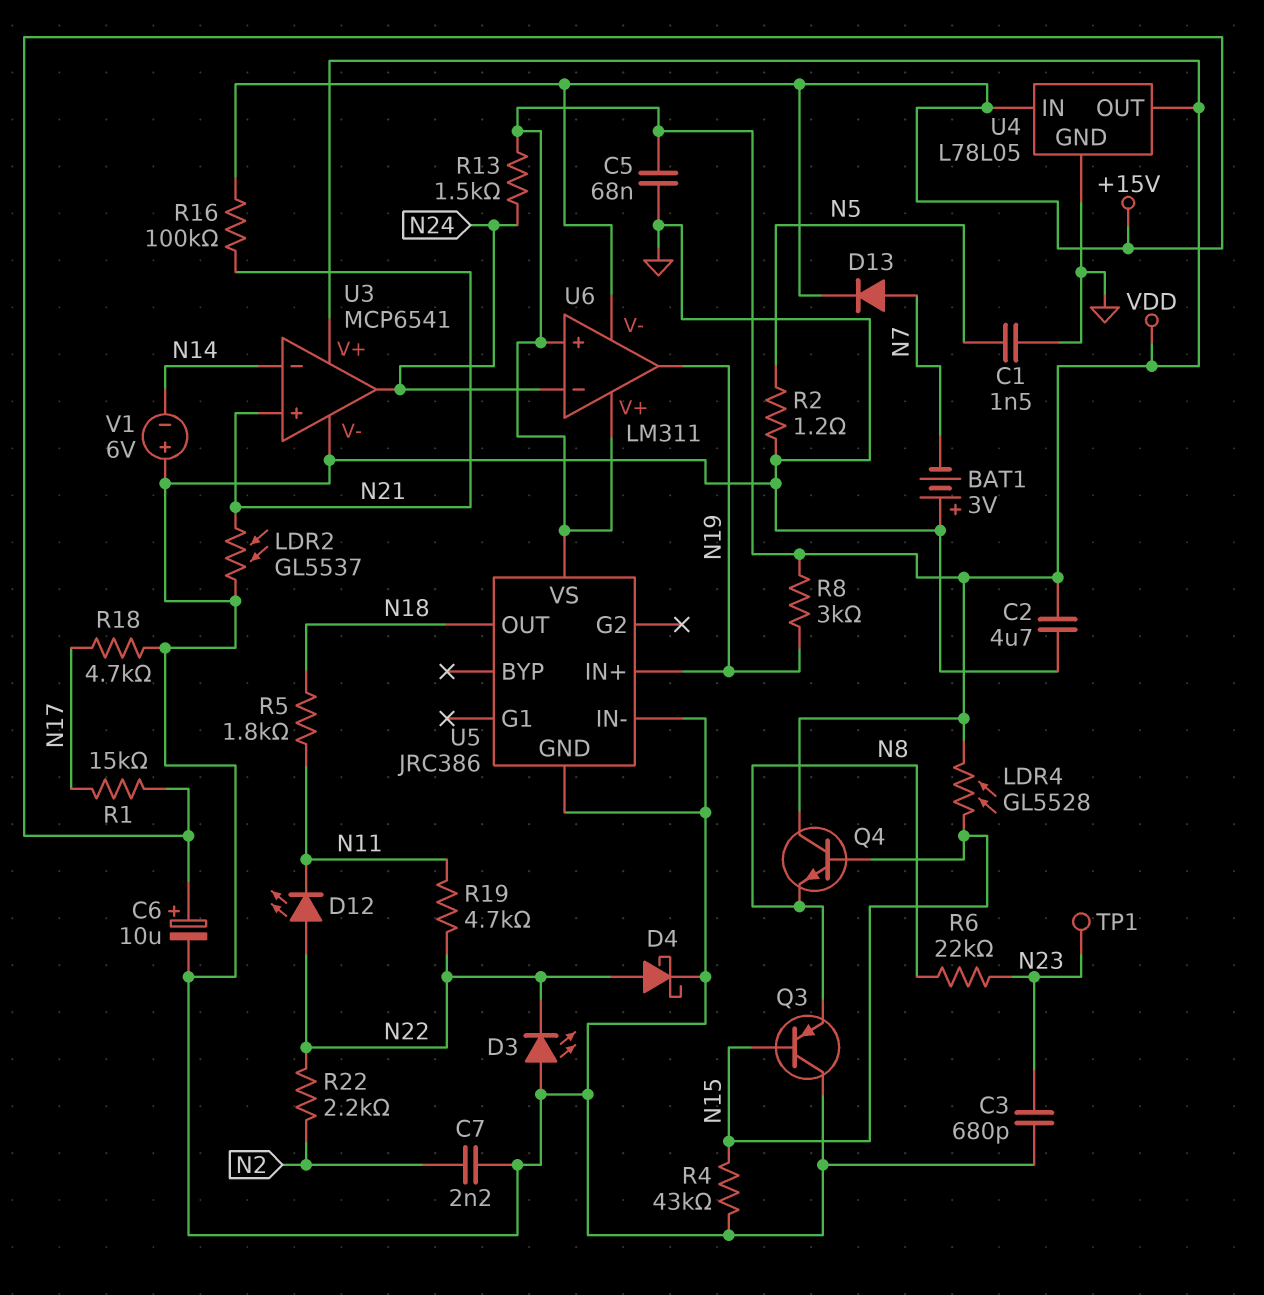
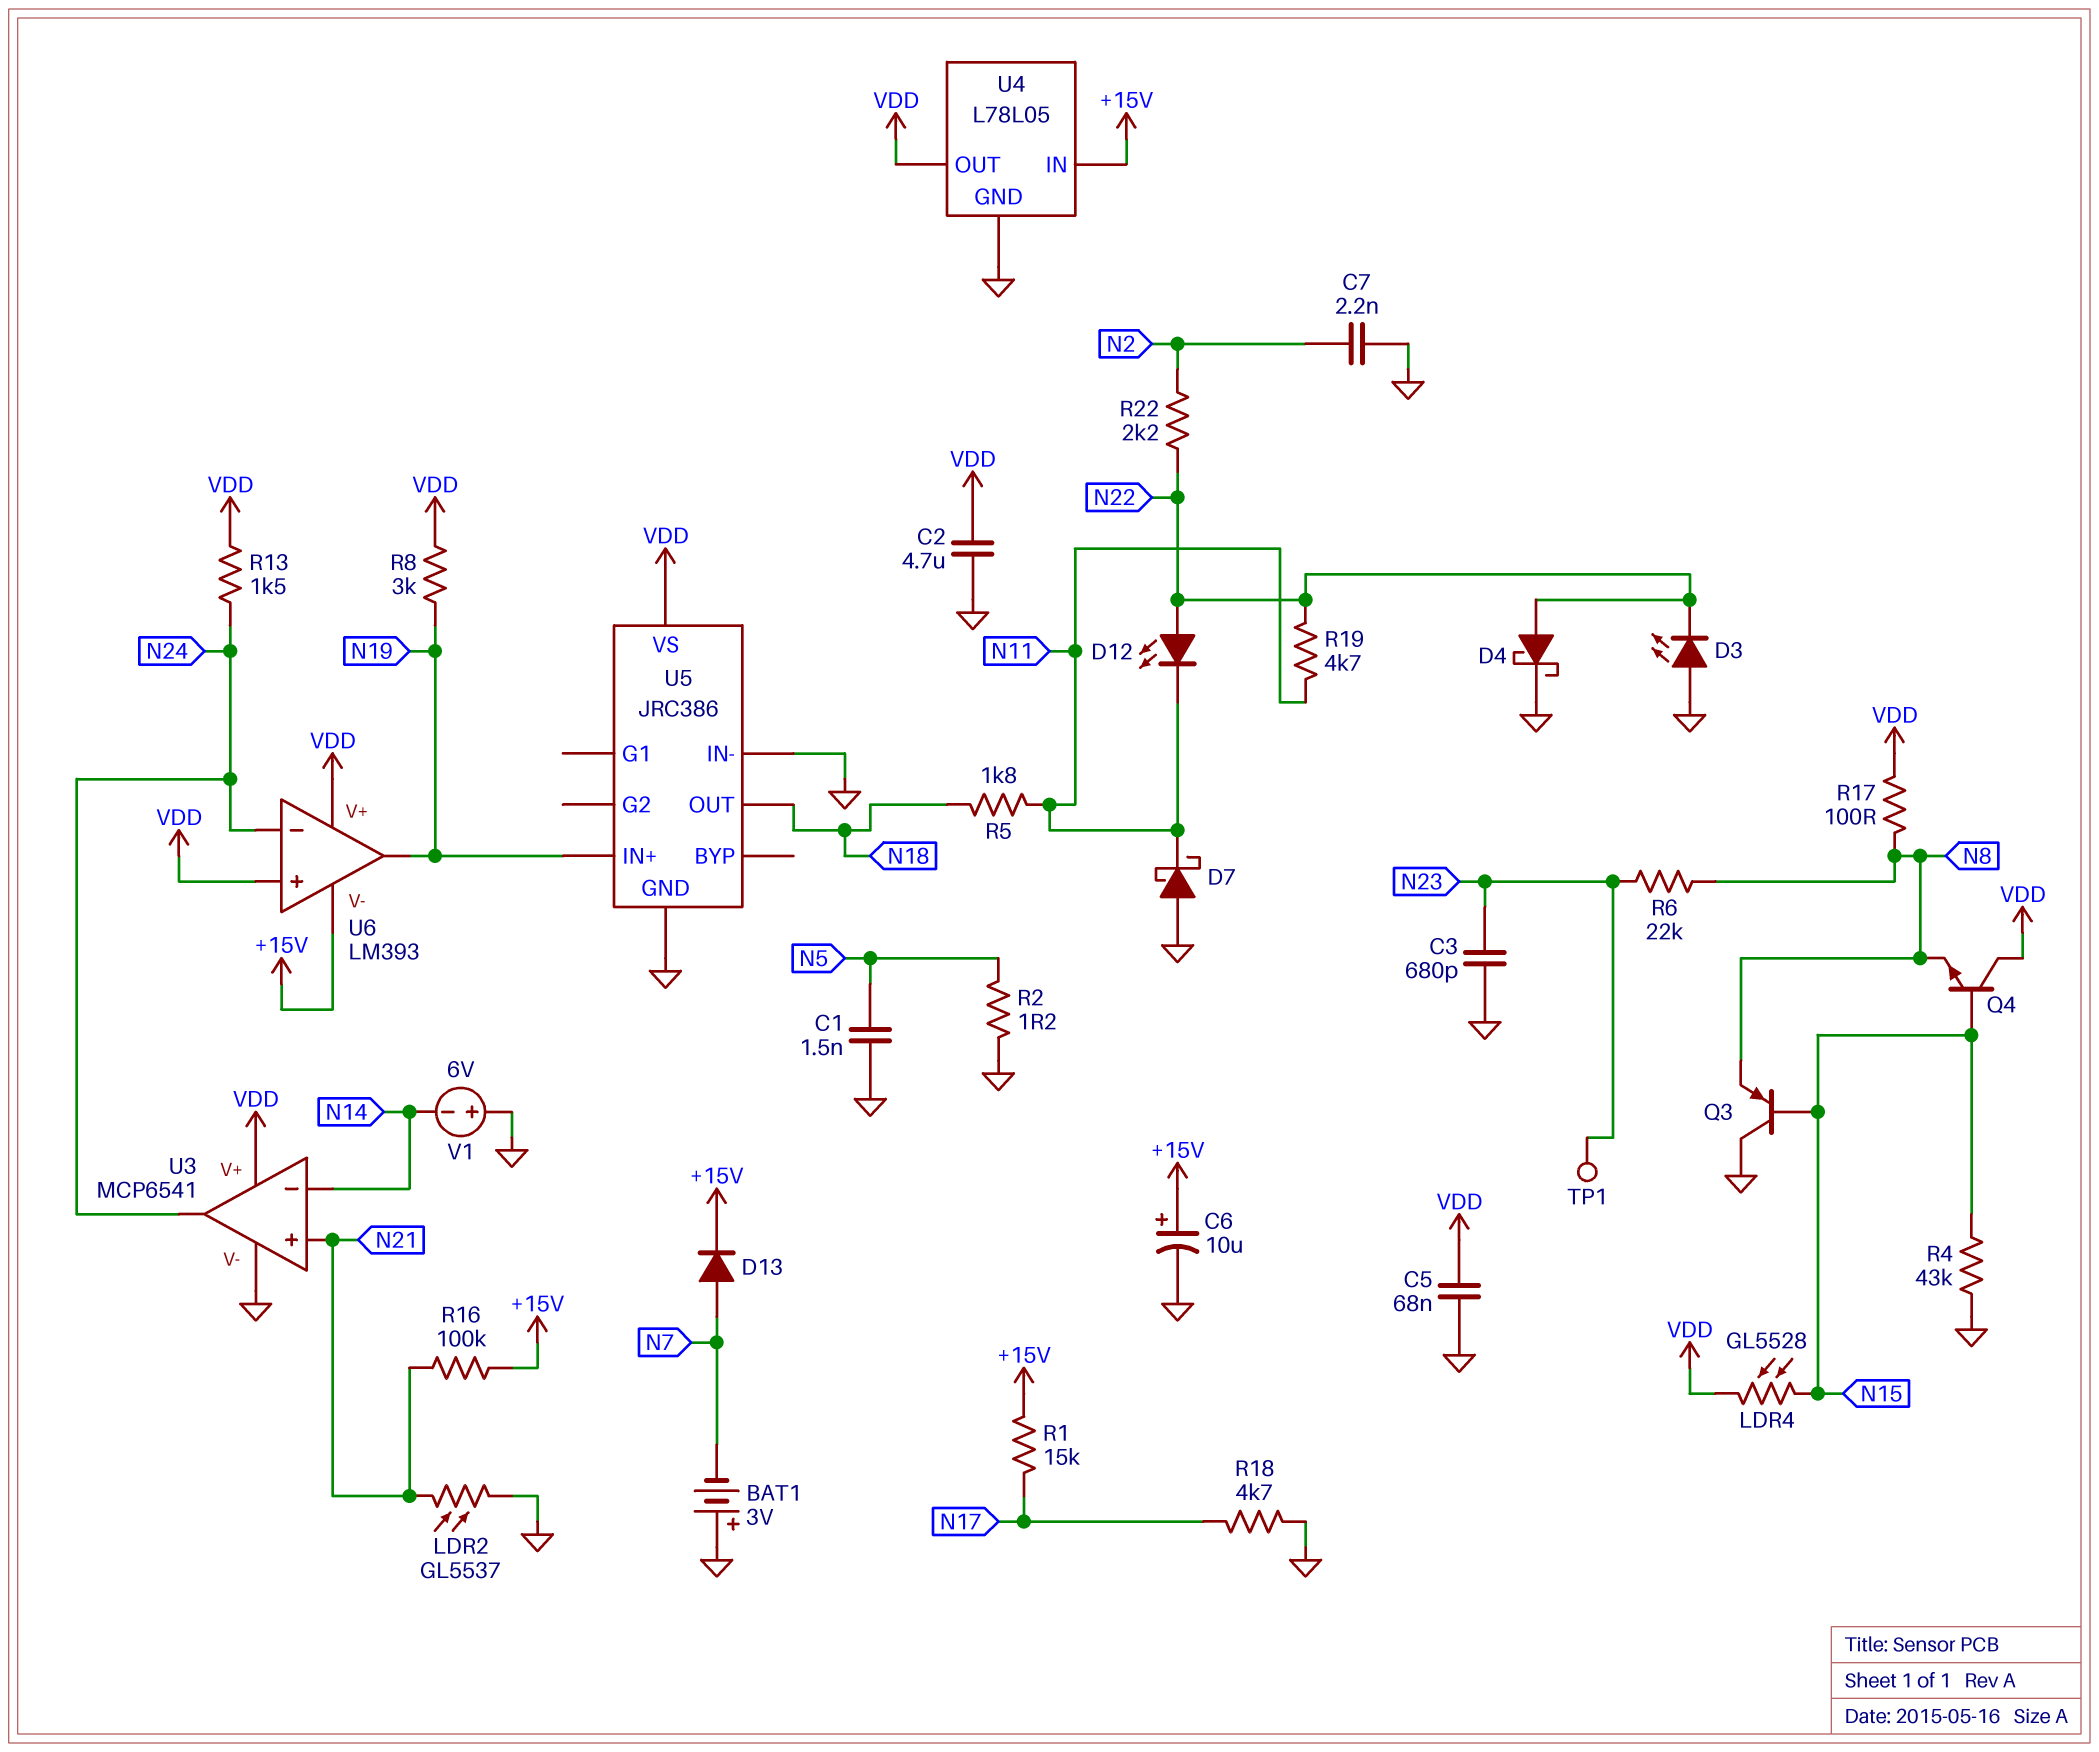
D7: none -> schottky (A GND, K N11)
R17: none -> 100 (N8, VDD)
U6: LM311 -> LM393

